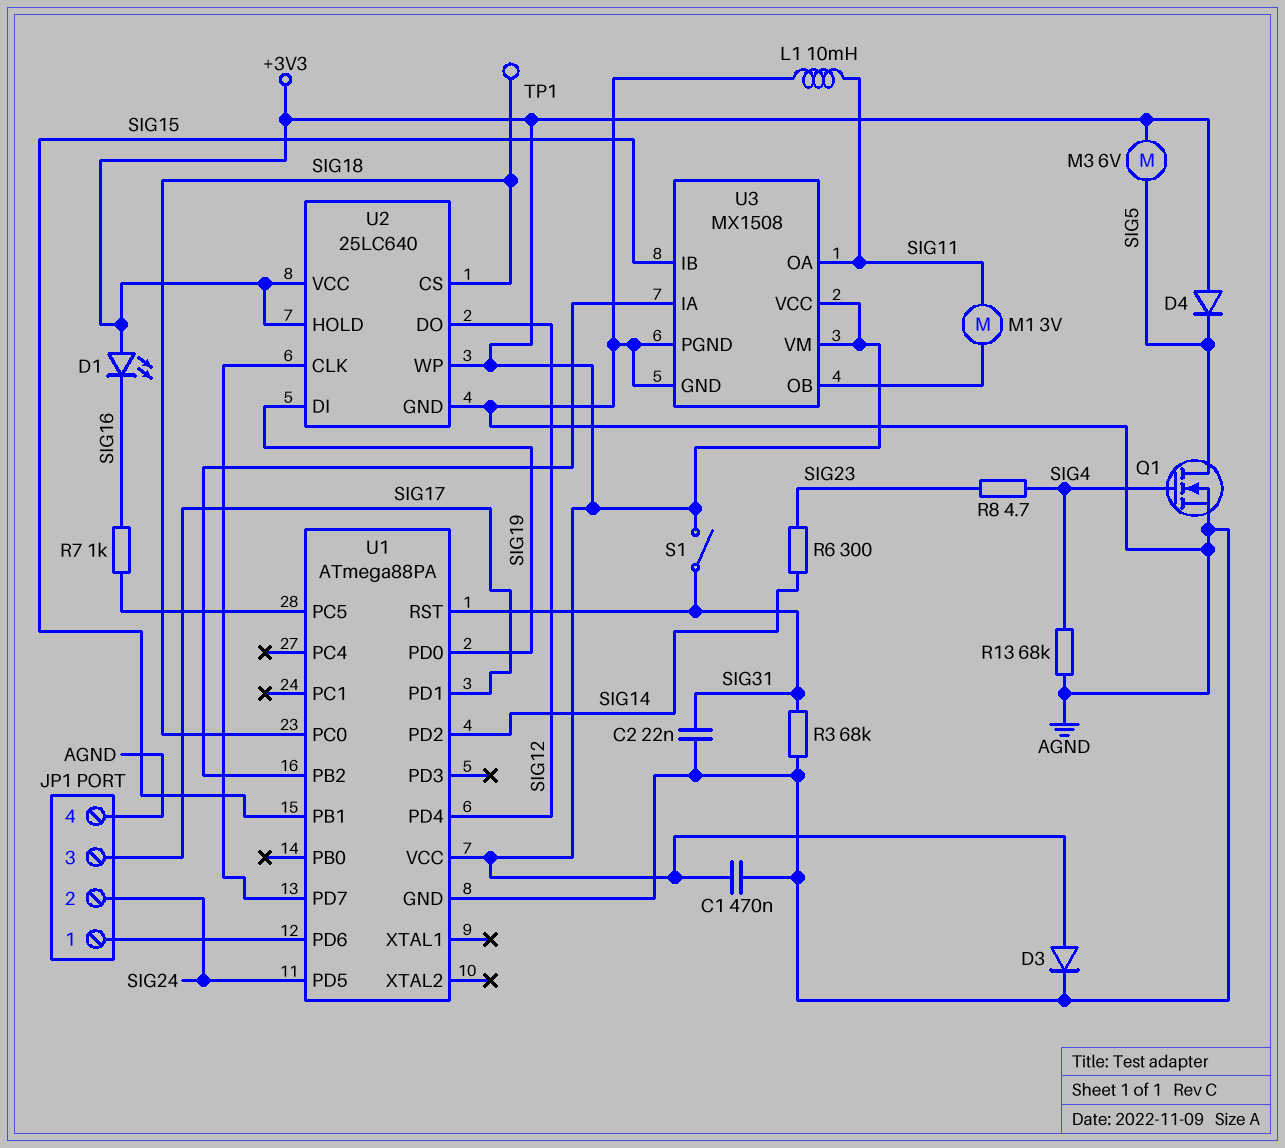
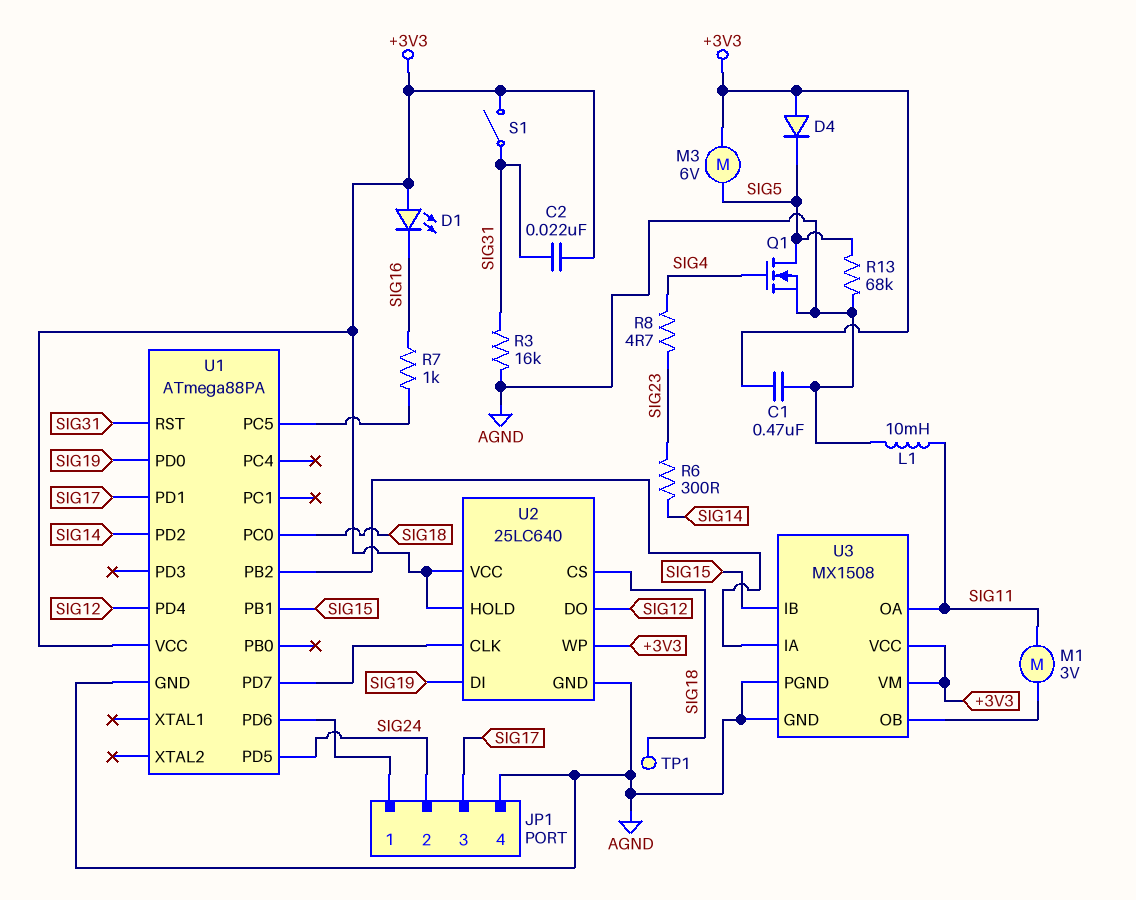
C2: 22nF (AGND, SIG31) -> 22nF (+3V3, SIG31)
D3: diode (A +3V3, K AGND) -> none
R3: 68k (AGND, SIG31) -> 16k (AGND, SIG31)
R13: 68k (AGND, SIG4) -> 68k (AGND, SIG5)

